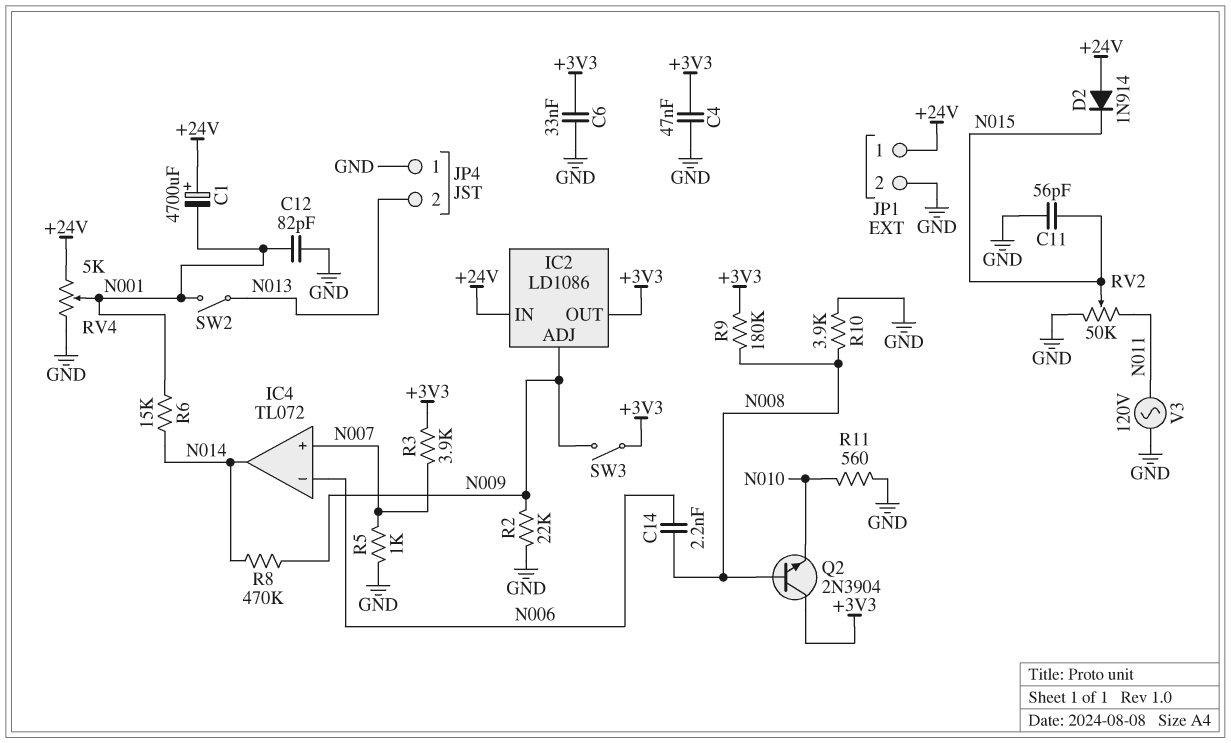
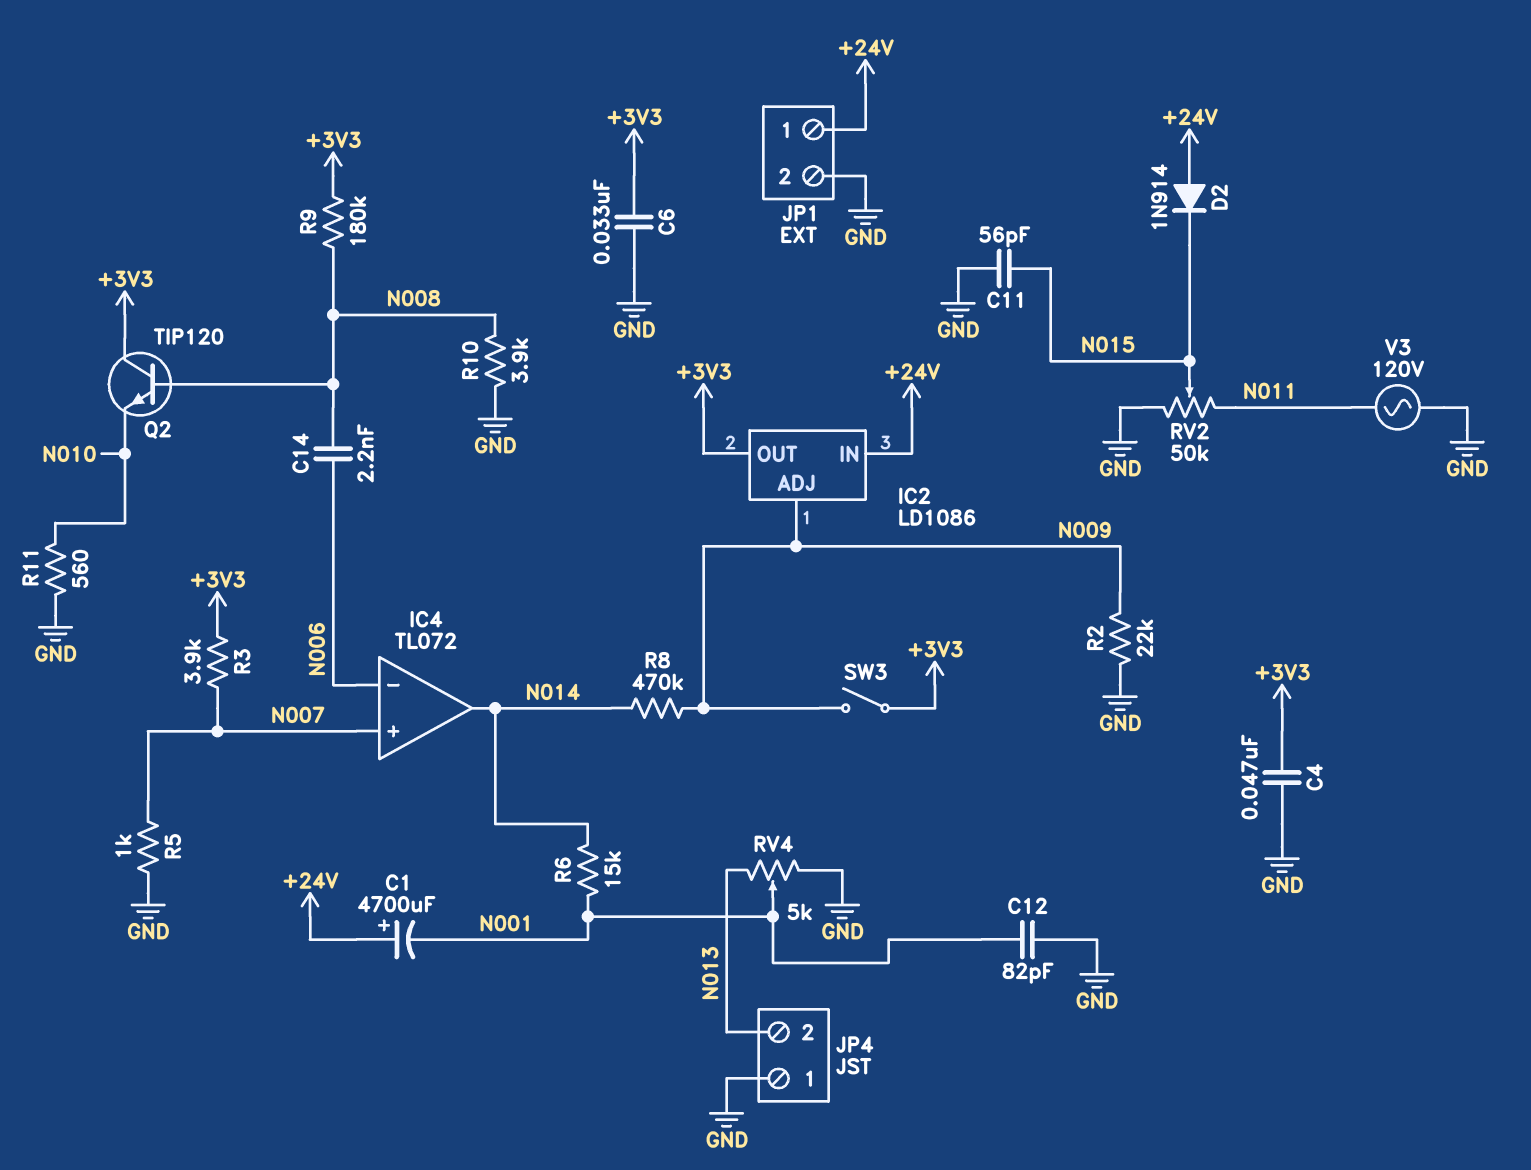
Q2: NPN 2N3904 (B N008, C +3V3, E N010) -> NPN TIP120 (B N008, C +3V3, E N010)
RV4: 5k (+24V, GND, wiper N001) -> 5k (GND, N013, wiper N001)
SW2: switch (N001, N013) -> none

